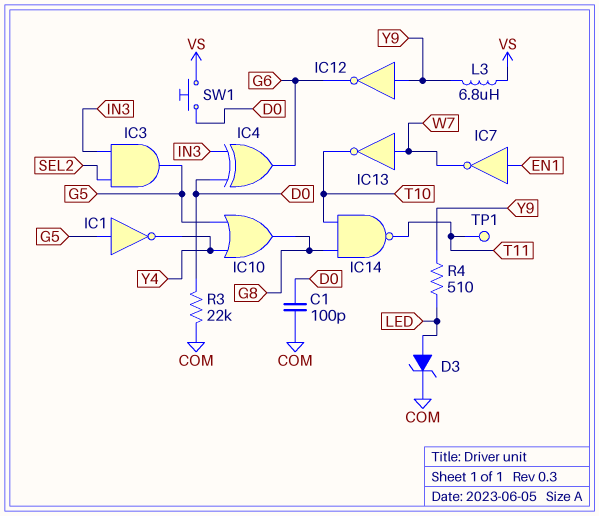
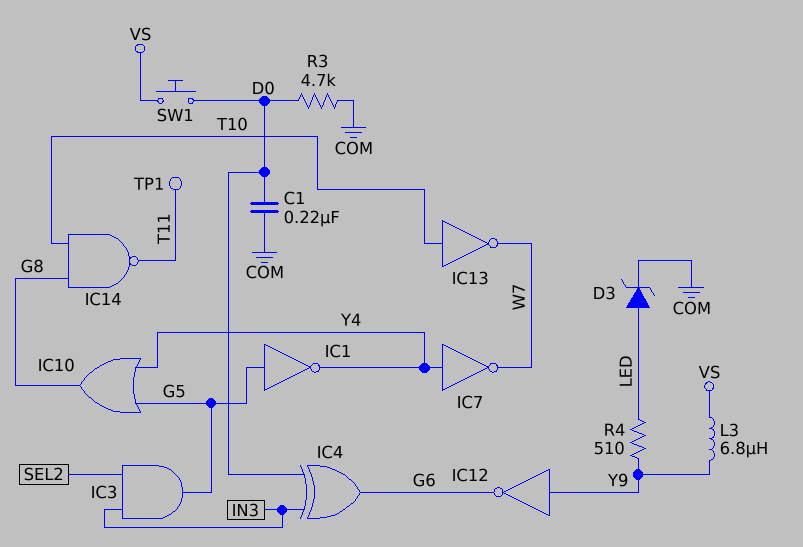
C1: 100pF (COM, D0) -> 220nF (COM, D0)
IC7: NOT (in EN1, out W7) -> NOT (in Y4, out W7)
IC13: NOT (in W7, out T10) -> NOT (in T10, out W7)
R3: 22k (COM, D0) -> 4.7k (COM, D0)

